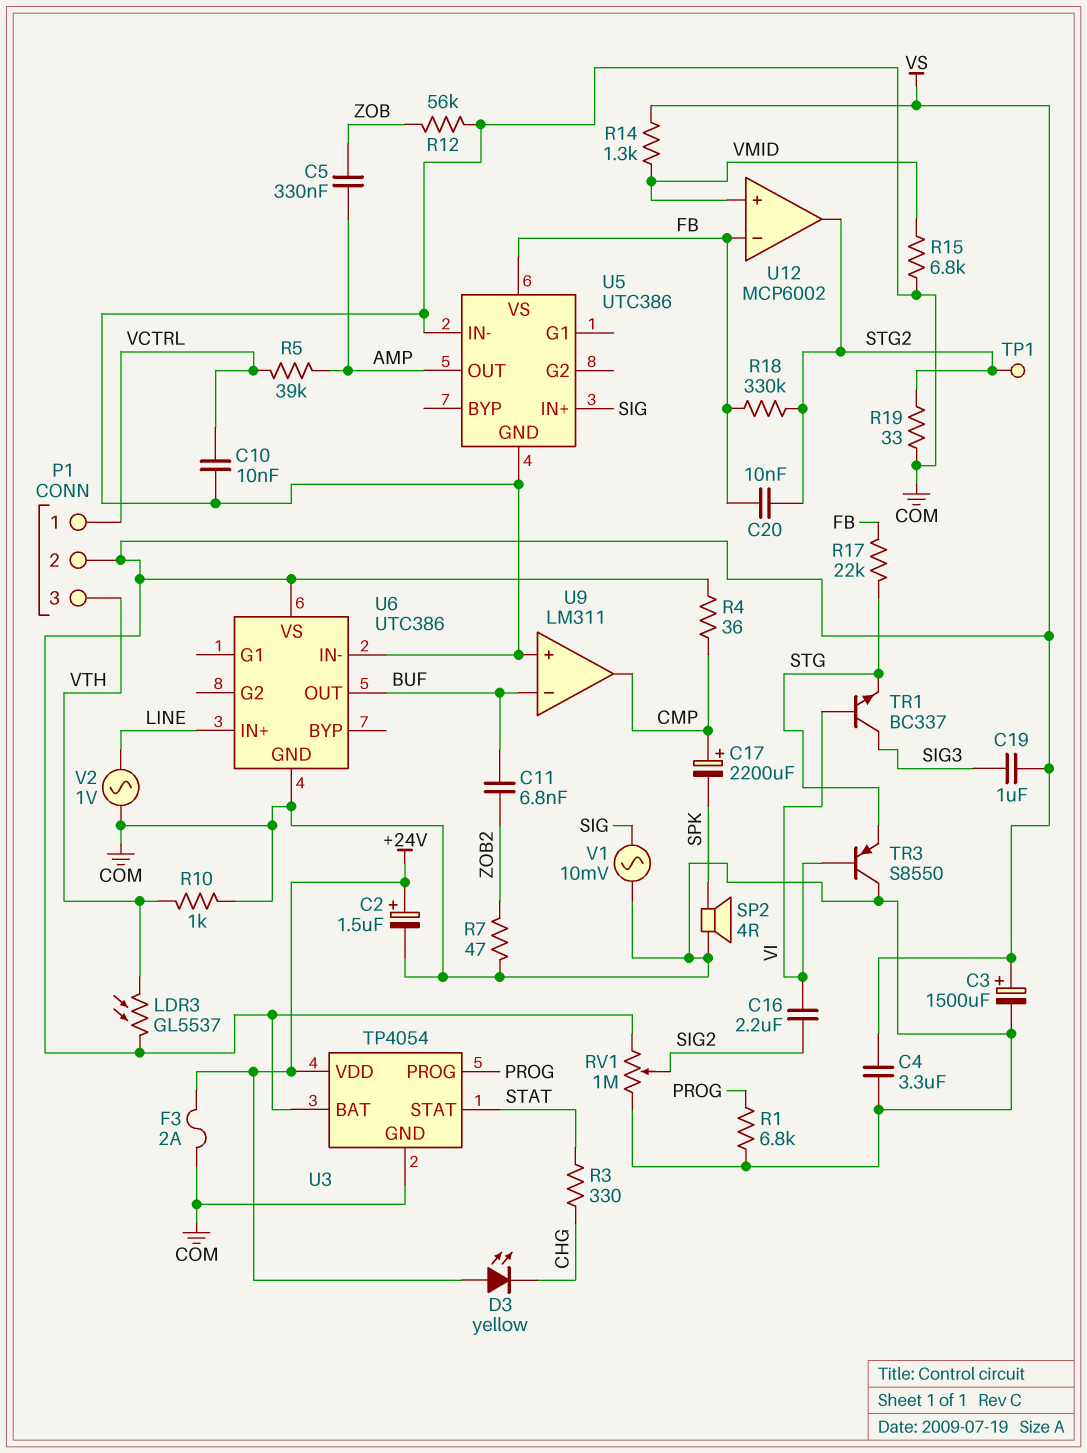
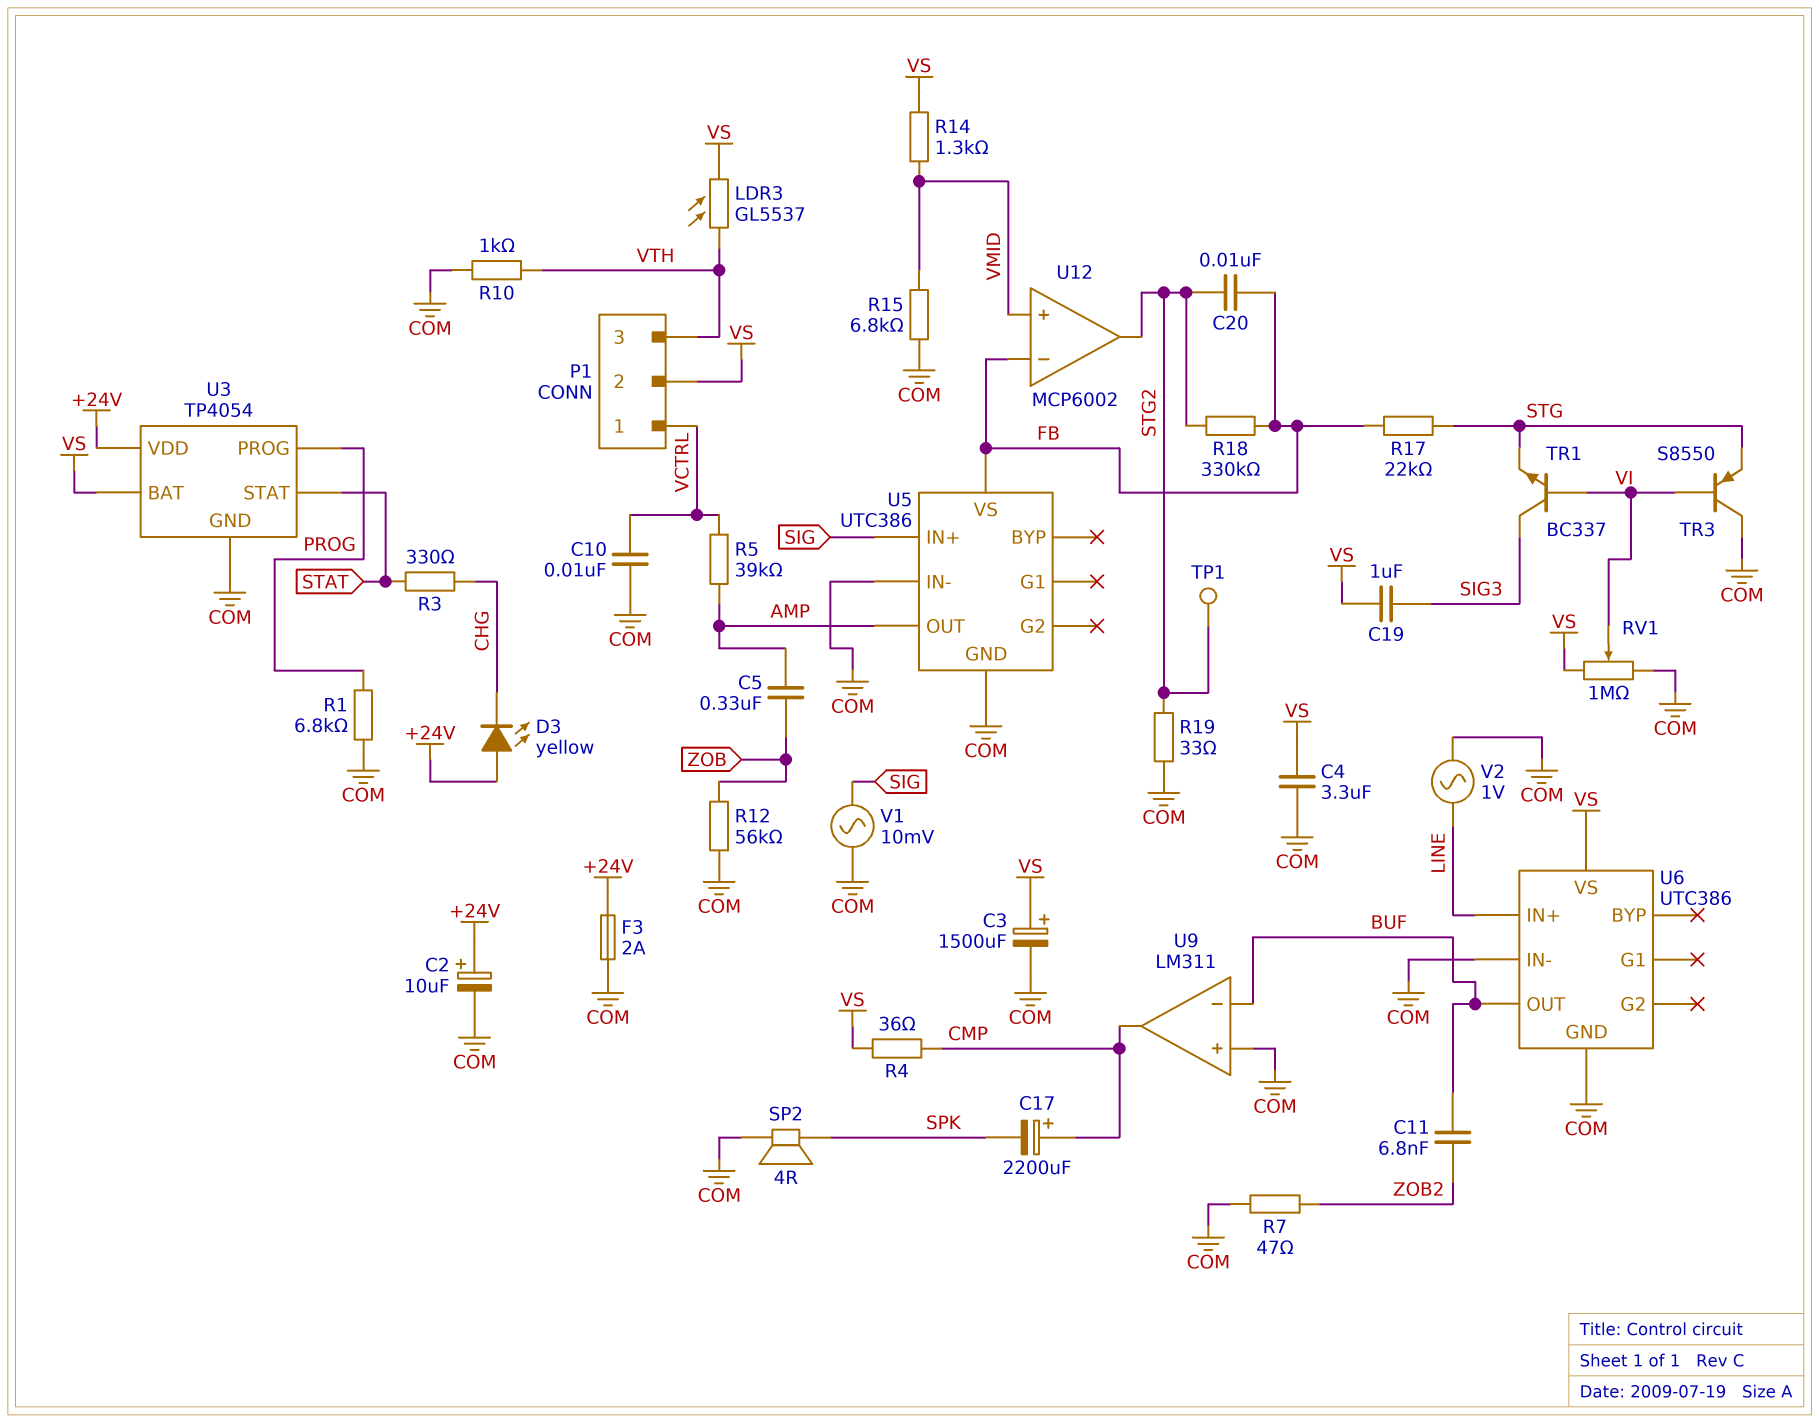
C2: 1.5uF (plus +24V, minus COM) -> 10uF (plus +24V, minus COM)
C16: 2.2uF (SIG2, VI) -> none
RV1: 1M (COM, VS, wiper SIG2) -> 1M (COM, VS, wiper VI)

